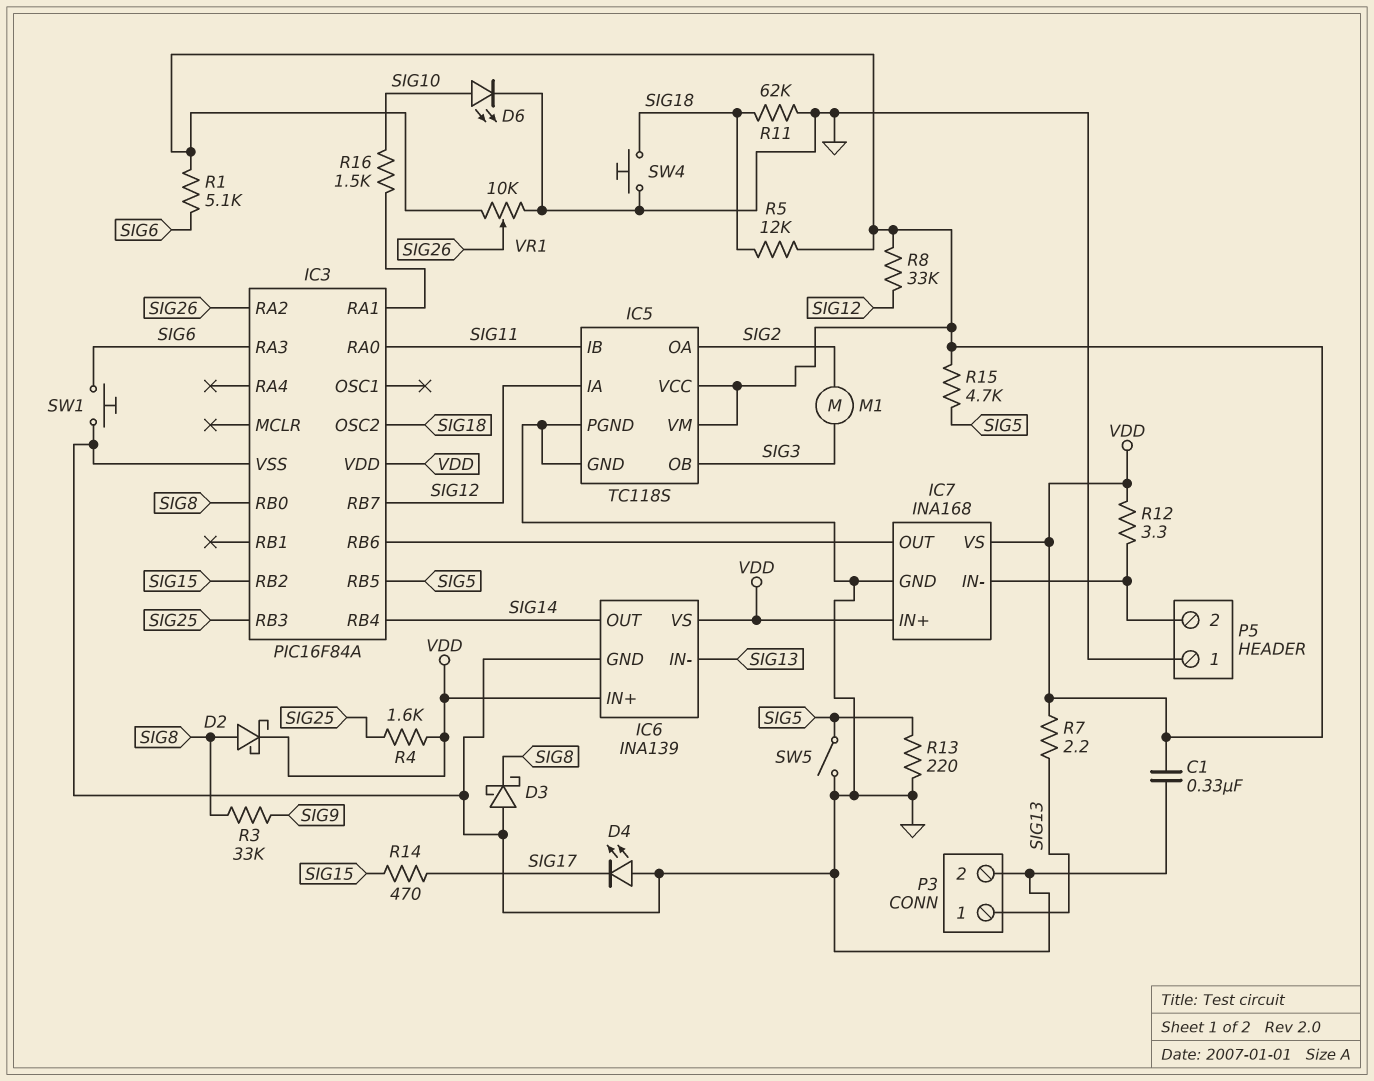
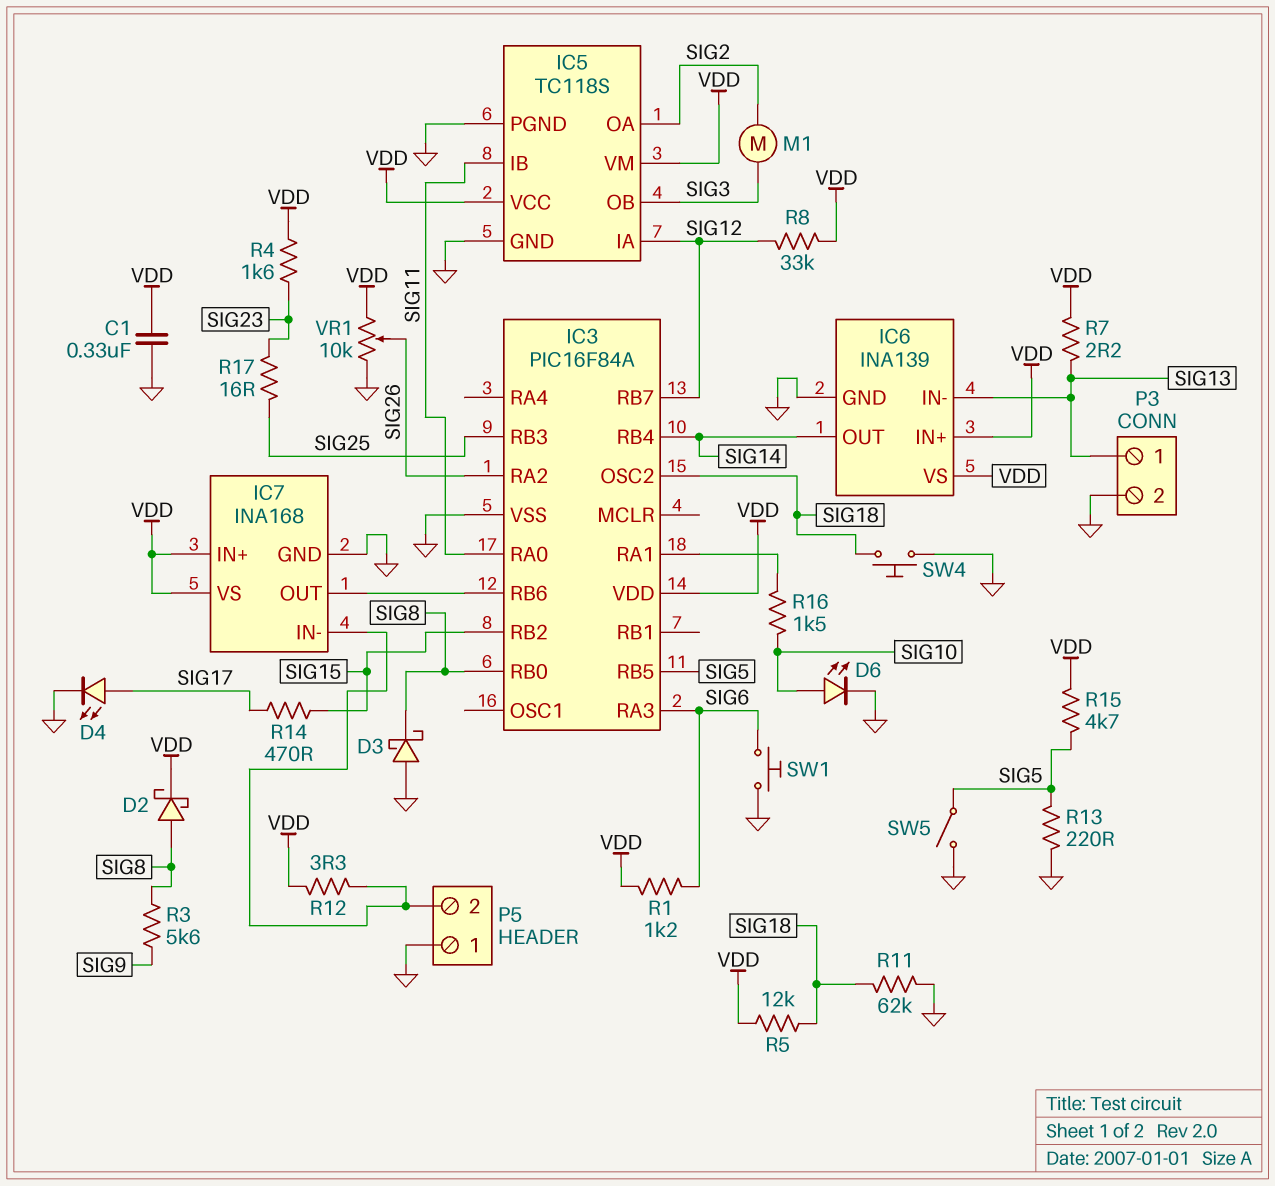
D4: LED (A GND, K SIG17) -> LED (A SIG17, K GND)
R1: 5.1k (SIG6, VDD) -> 1.2k (SIG6, VDD)
R3: 33k (SIG8, SIG9) -> 5.6k (SIG8, SIG9)
R4: 1.6k (SIG25, VDD) -> 1.6k (SIG23, VDD)
R17: none -> 16 (SIG23, SIG25)

